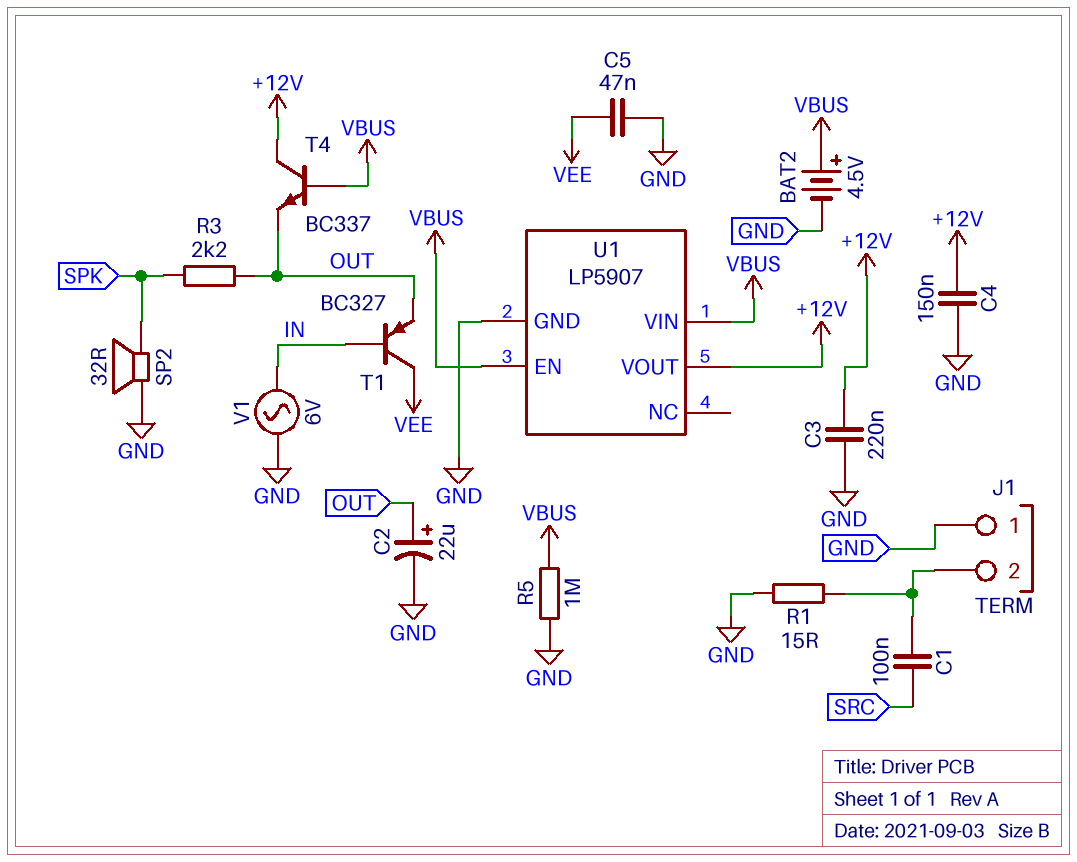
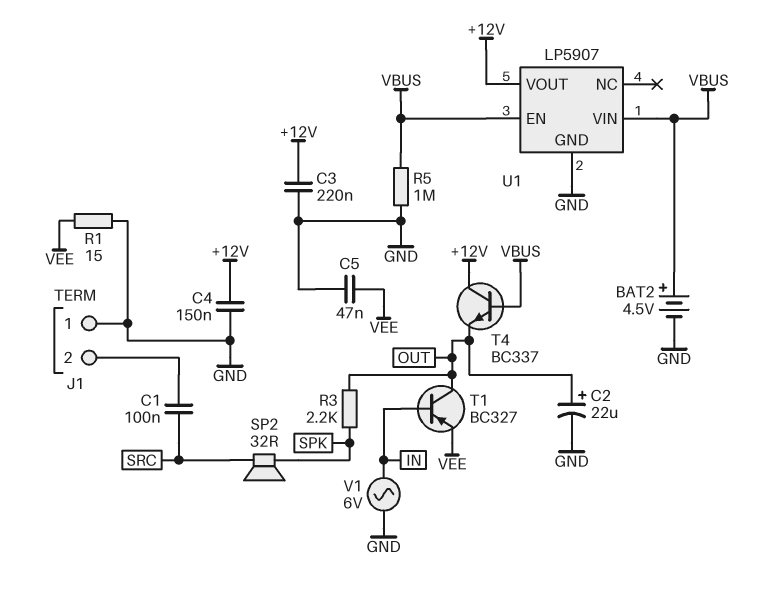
R1: 15 (GND, J1/2) -> 15 (GND, VEE)
SP2: speaker 32R (GND, SPK) -> speaker 32R (SPK, SRC)
T1: PNP BC327 (B IN, C VEE, E OUT) -> PNP BC327 (B IN, C OUT, E VEE)

